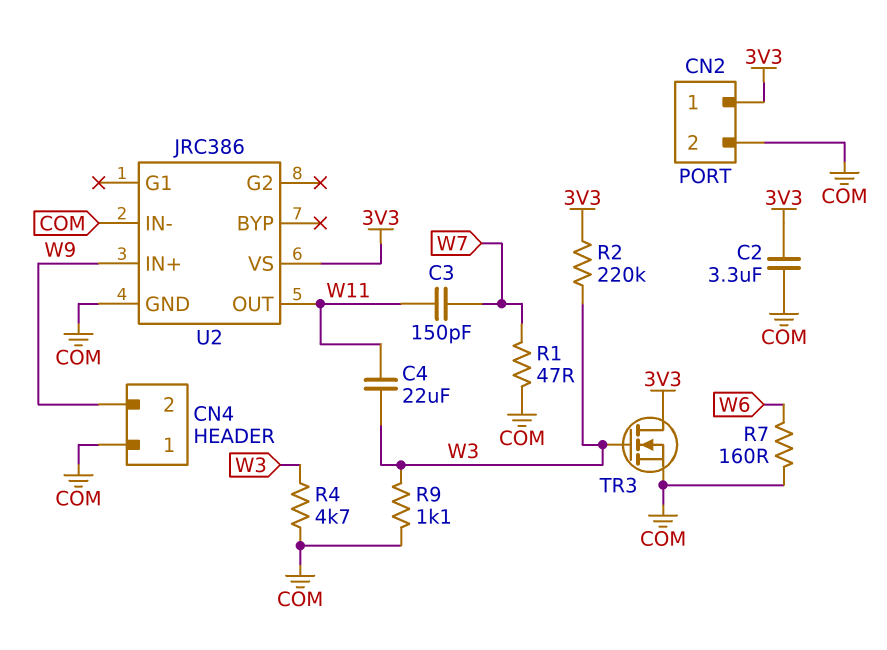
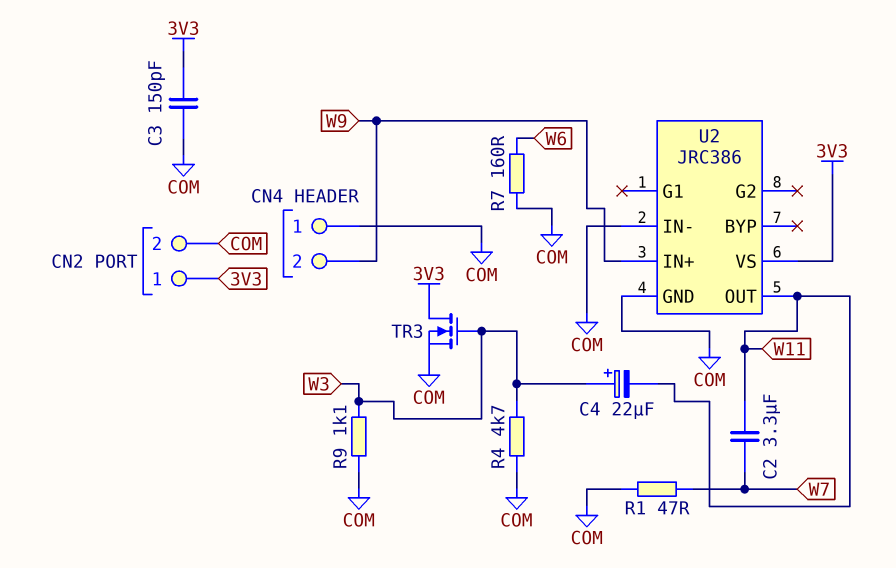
C2: 3.3uF (3V3, COM) -> 3.3uF (W7, W11)
C3: 150pF (W7, W11) -> 150pF (3V3, COM)
C4: 22uF (W3, W11) -> 22uF (plus W3, minus W11)
R2: 220k (3V3, W3) -> none

